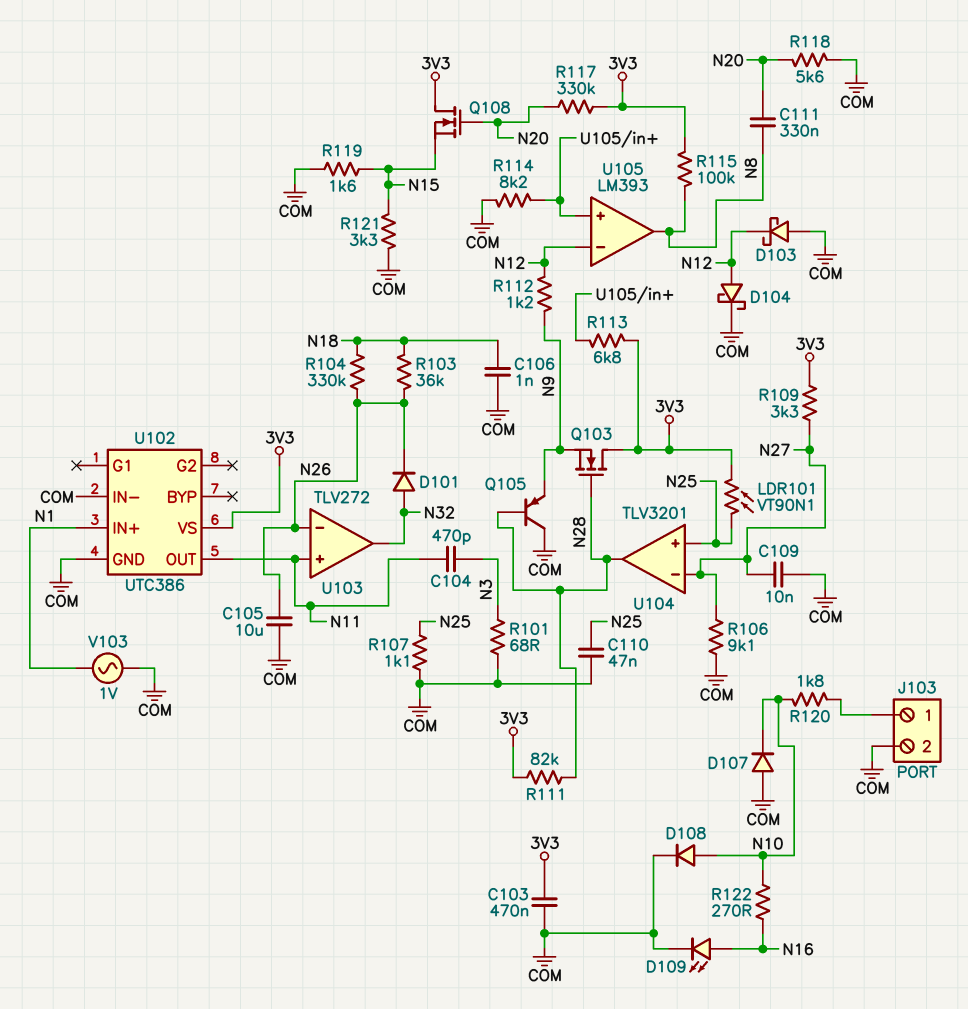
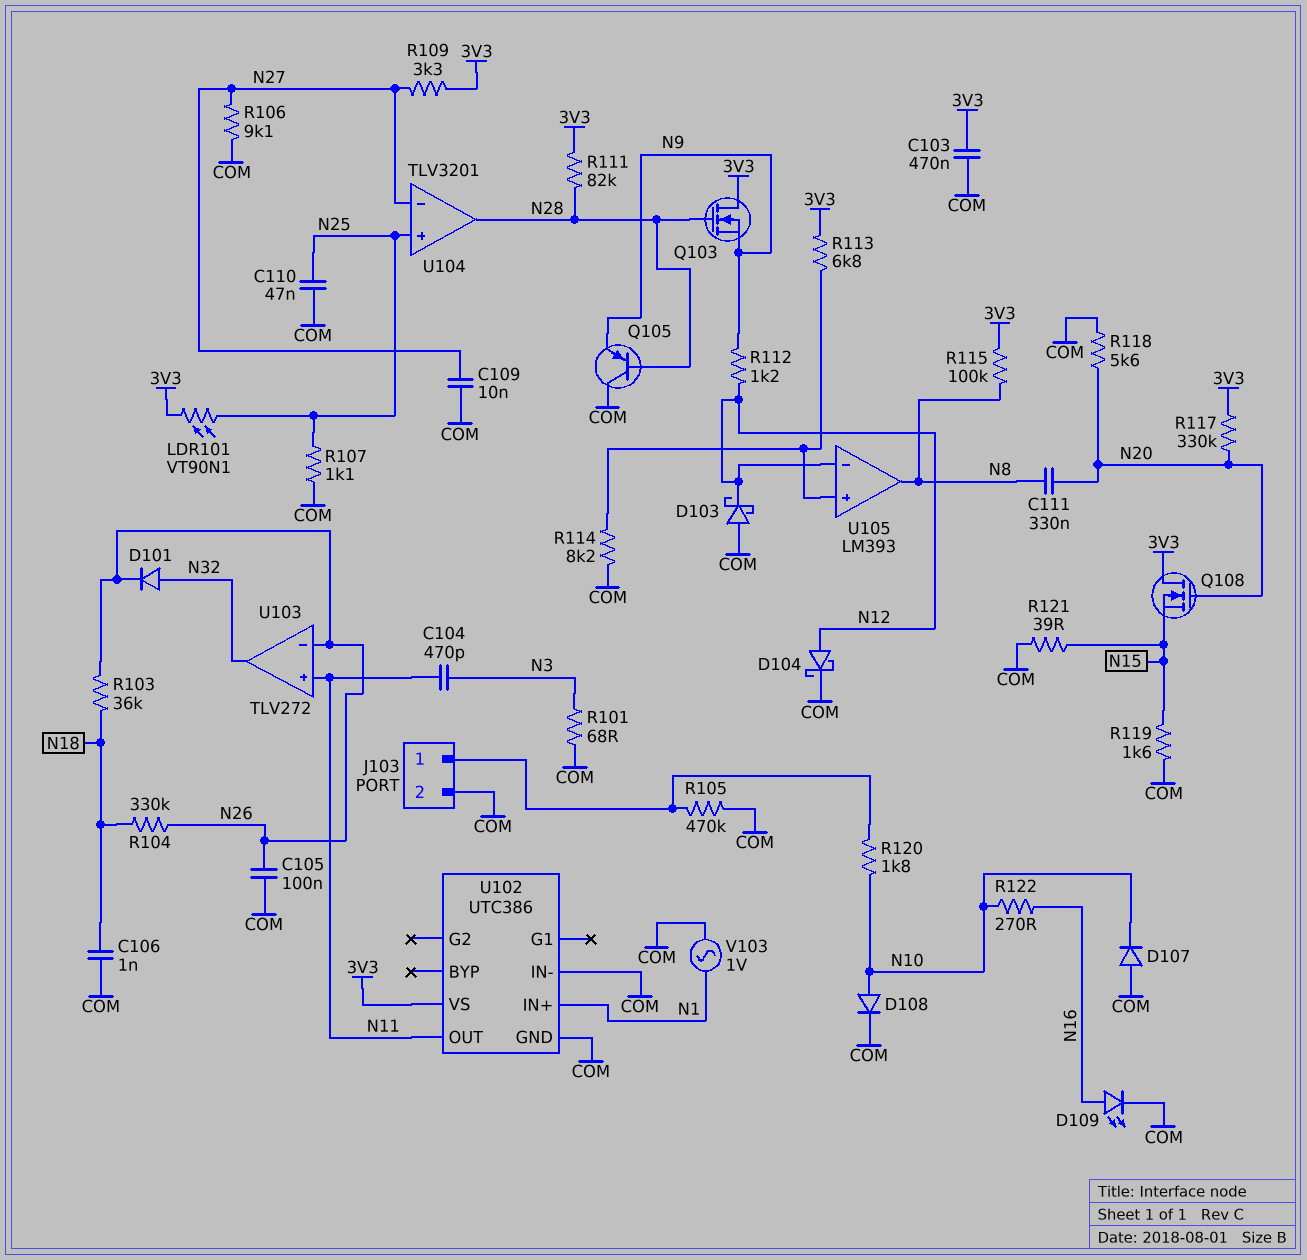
C105: 10uF (COM, N26) -> 100nF (COM, N26)
R105: none -> 470k (COM, J103/1)
R121: 3.3k (COM, N15) -> 39 (COM, N15)

